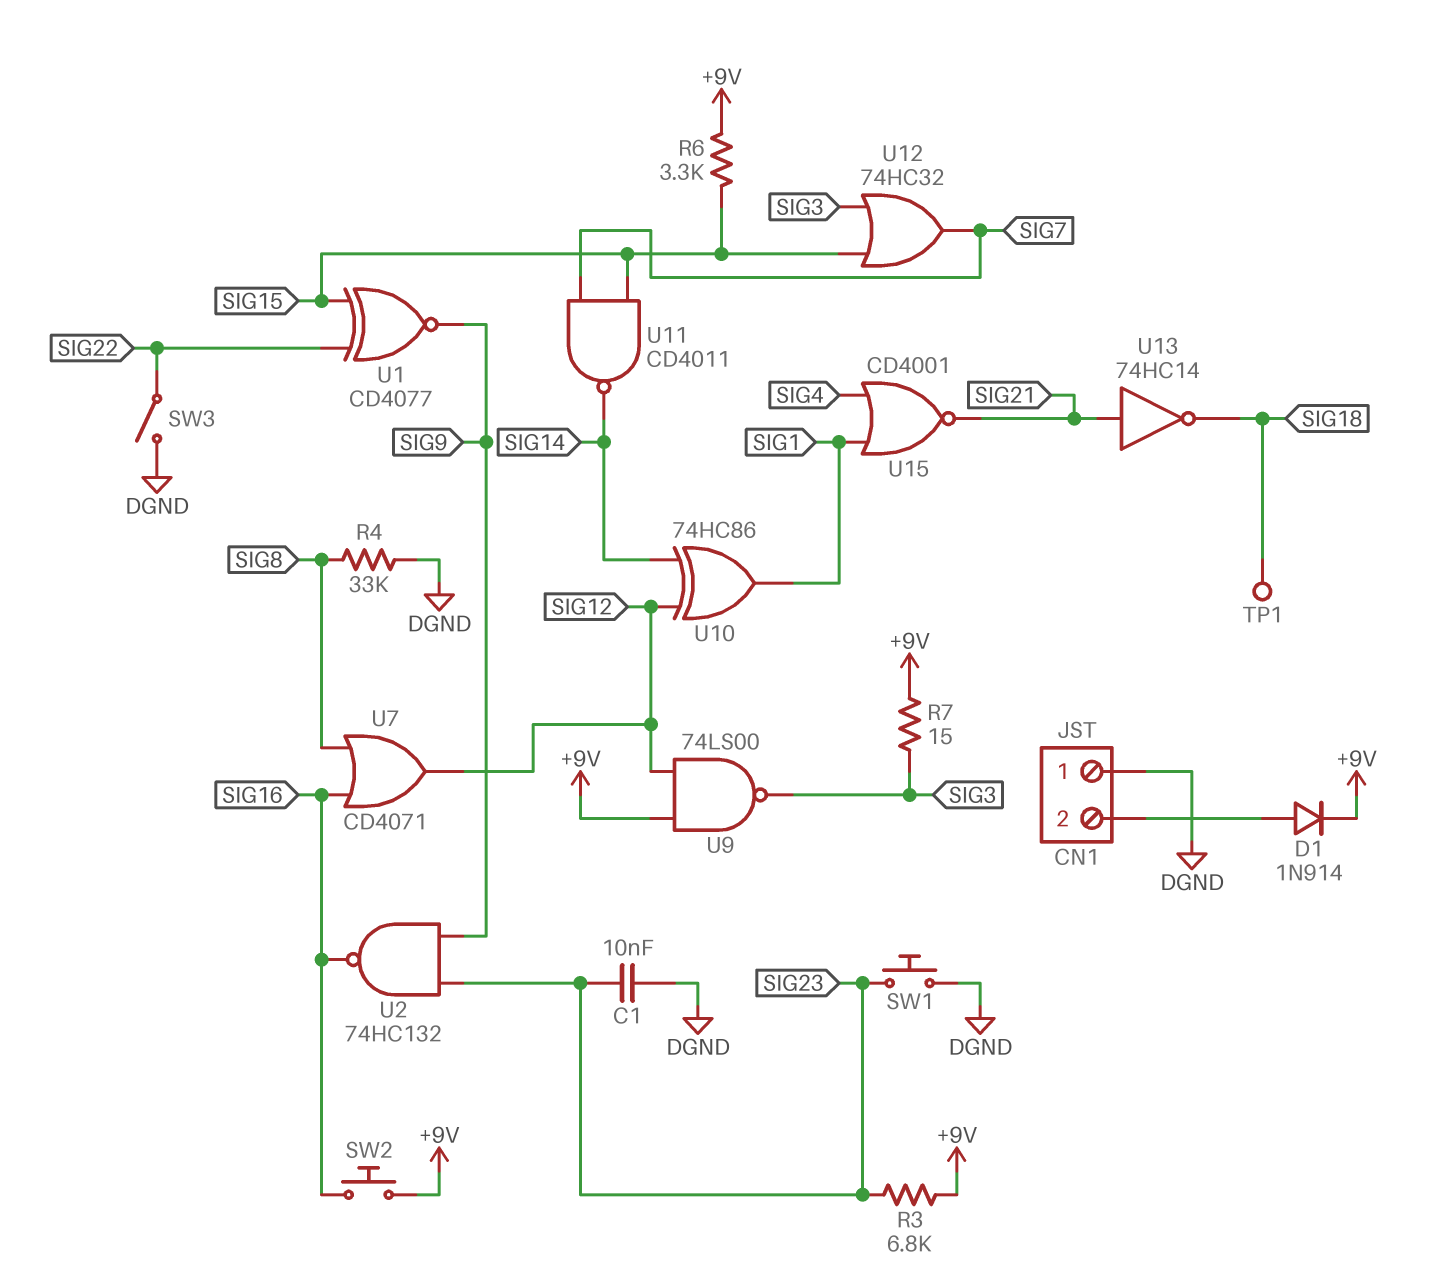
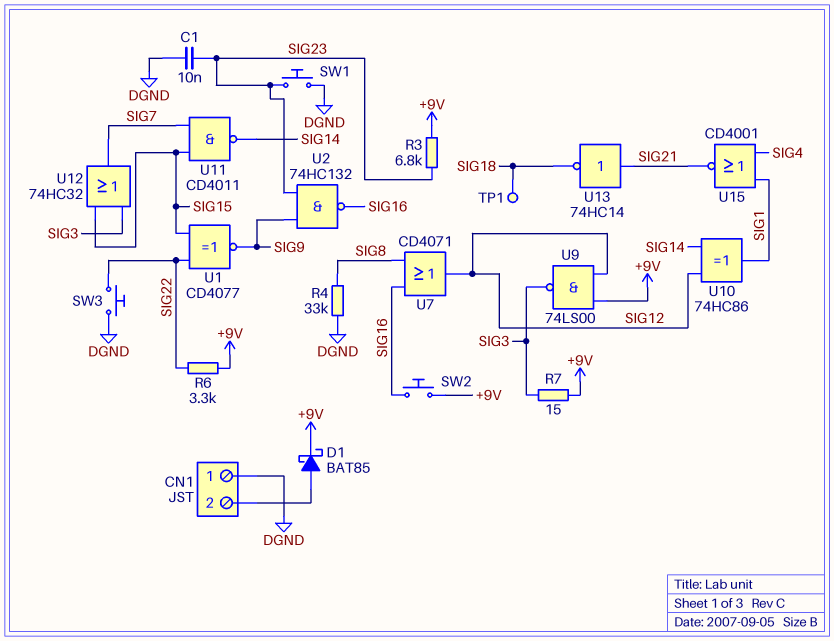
D1: diode 1N914 (A CN1/2, K +9V) -> schottky BAT85 (A CN1/2, K +9V)
R6: 3.3k (+9V, SIG15) -> 3.3k (+9V, SIG22)
SW3: switch (DGND, SIG22) -> button (DGND, SIG22)

